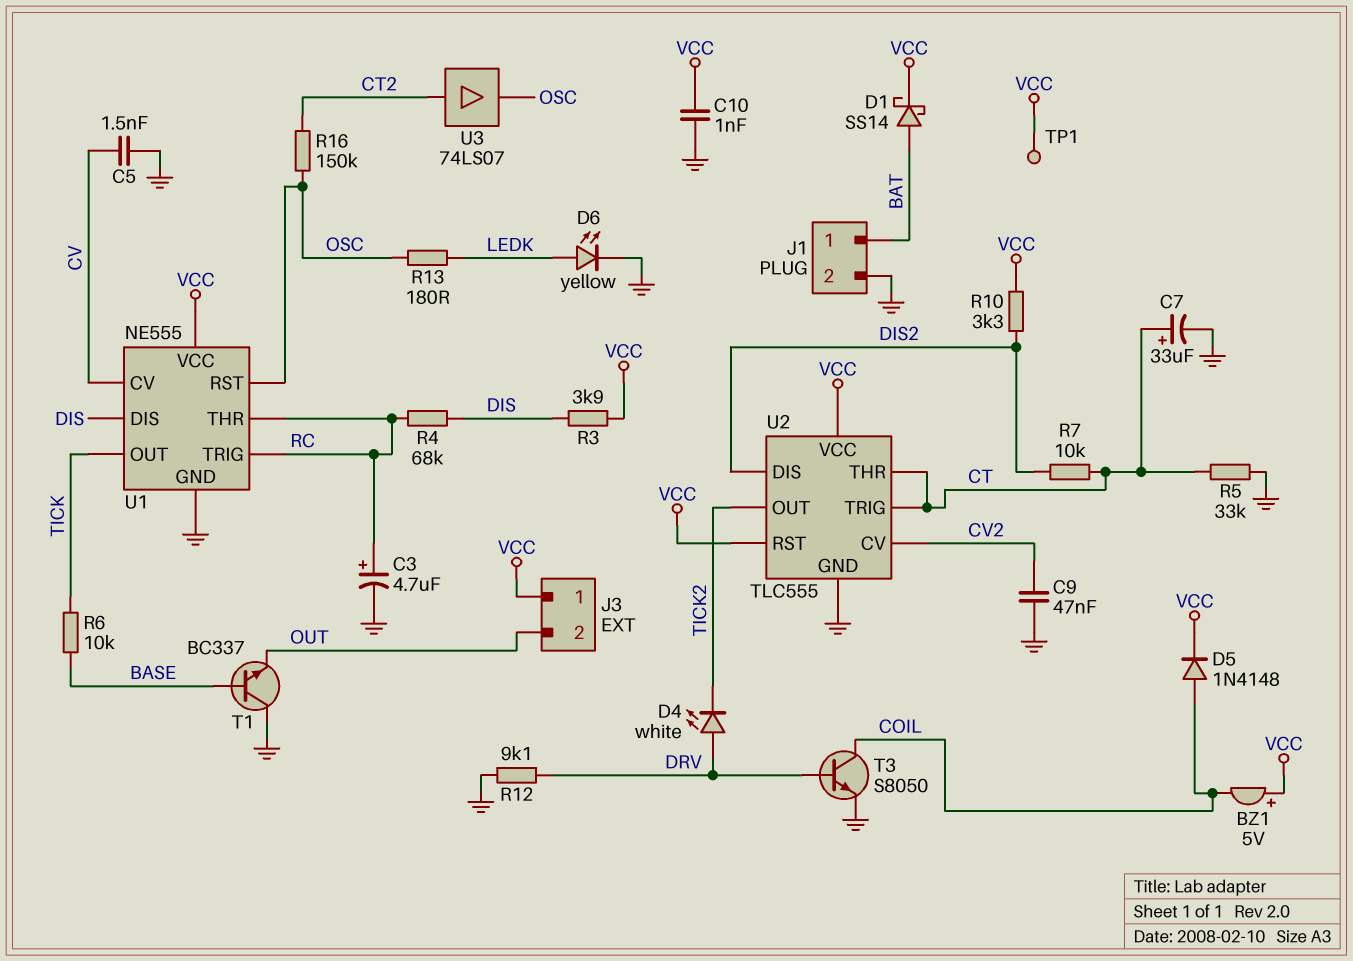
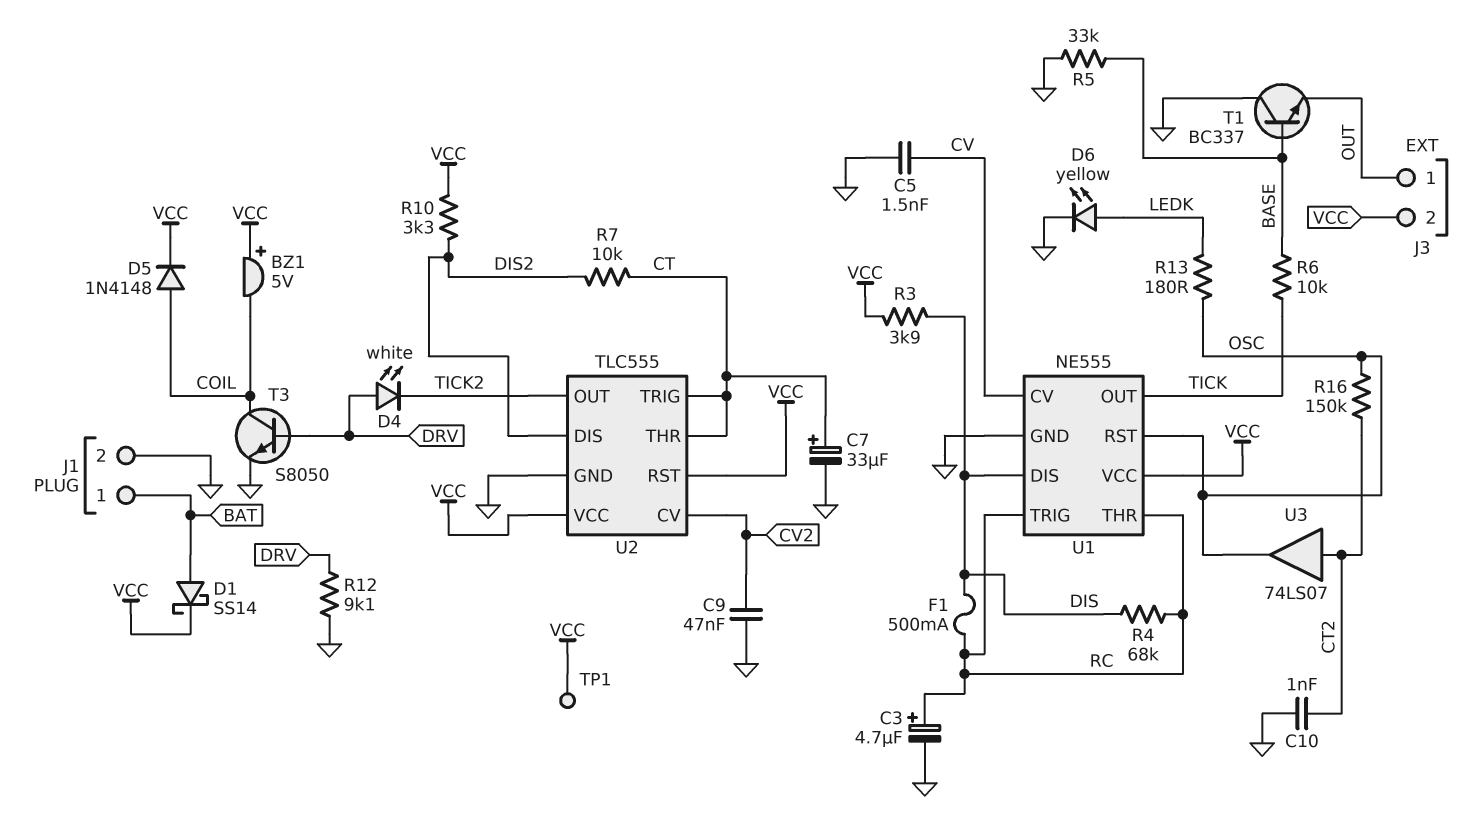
C10: 1nF (GND, VCC) -> 1nF (CT2, GND)
F1: none -> 500mA (DIS, RC)
J3 pin 1: VCC -> OUT
J3 pin 2: OUT -> VCC
R5: 33k (CT, GND) -> 33k (BASE, GND)

